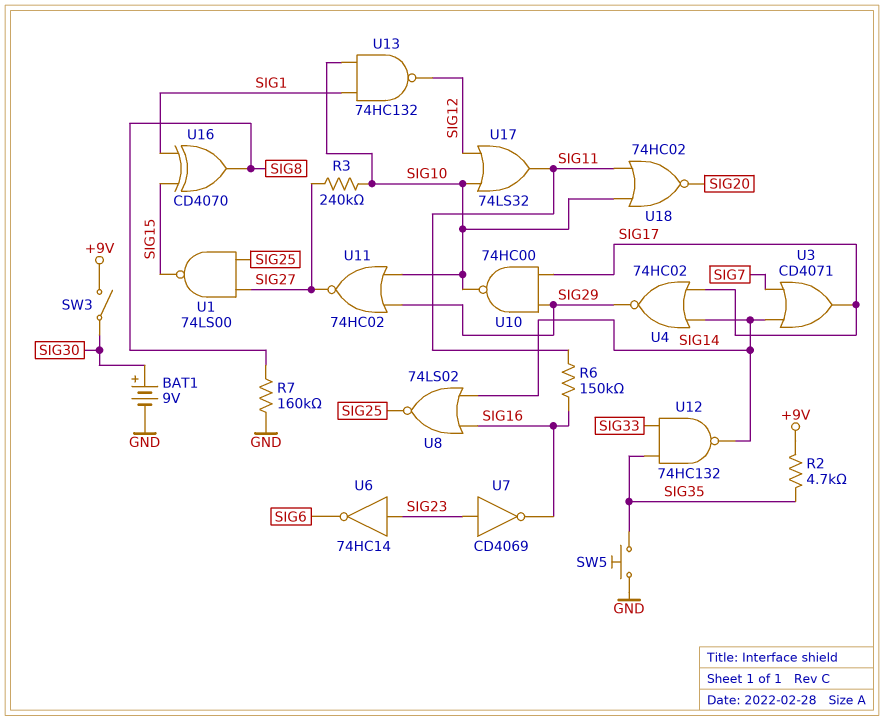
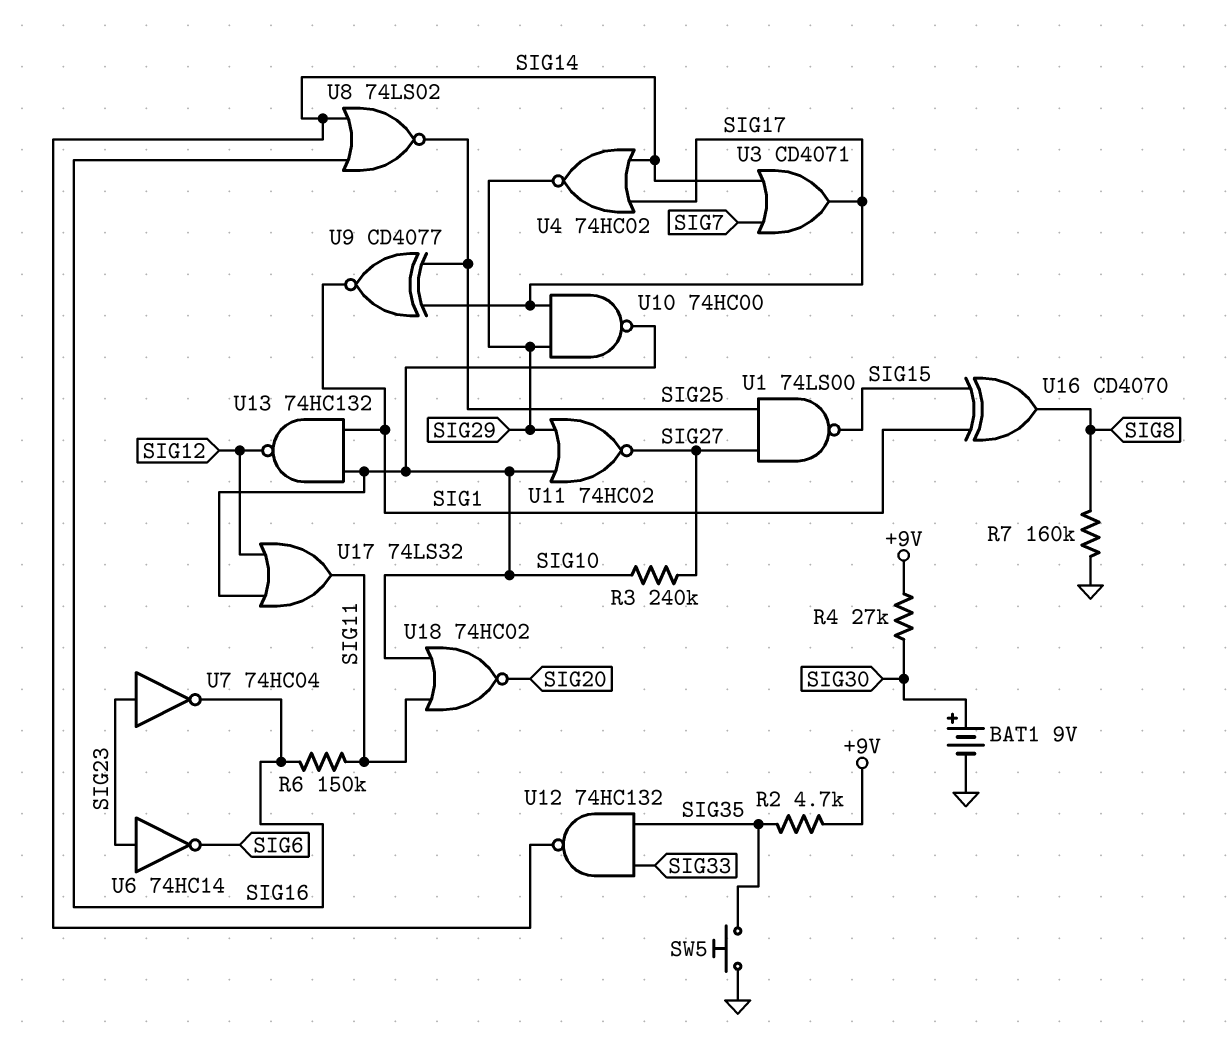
R4: none -> 27k (+9V, SIG30)
SW3: switch (+9V, SIG30) -> none
U7: NOT CD4069 (in SIG23, out SIG16) -> NOT 74HC04 (in SIG23, out SIG16)
U9: none -> XNOR CD4077 (in SIG17, in SIG25, out SIG1)

